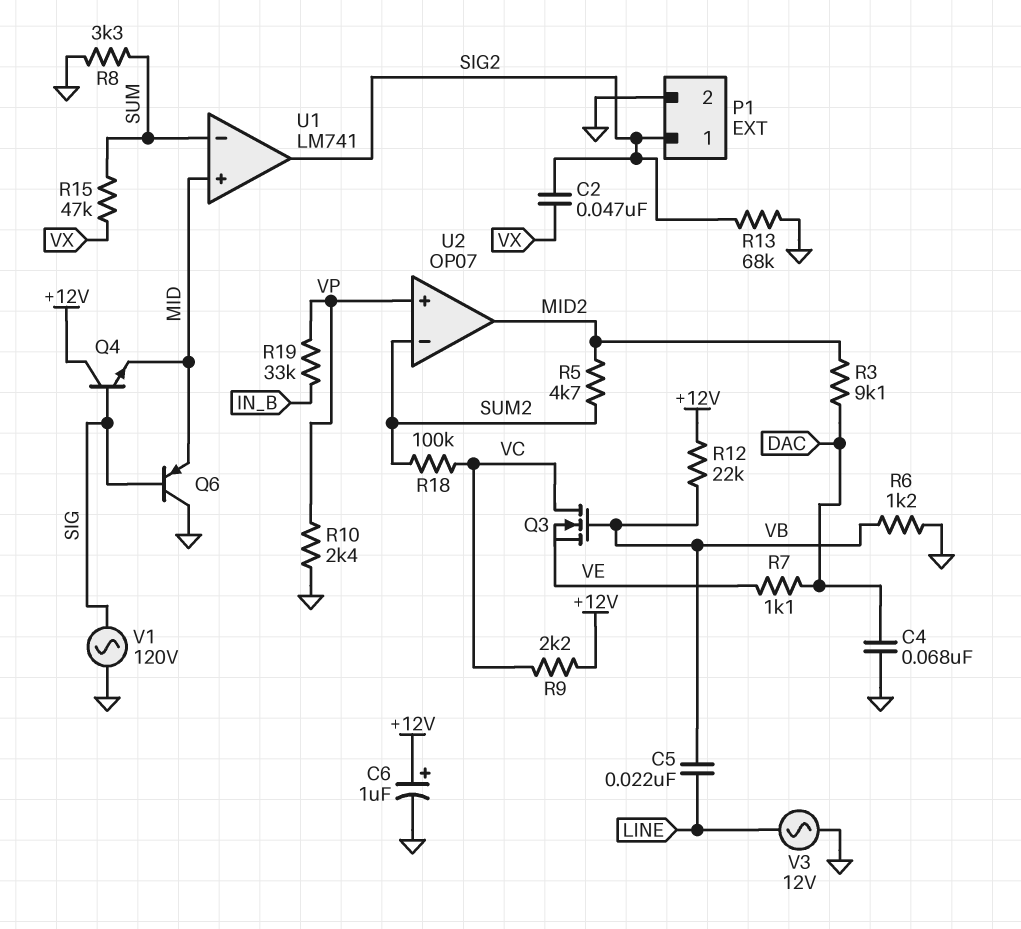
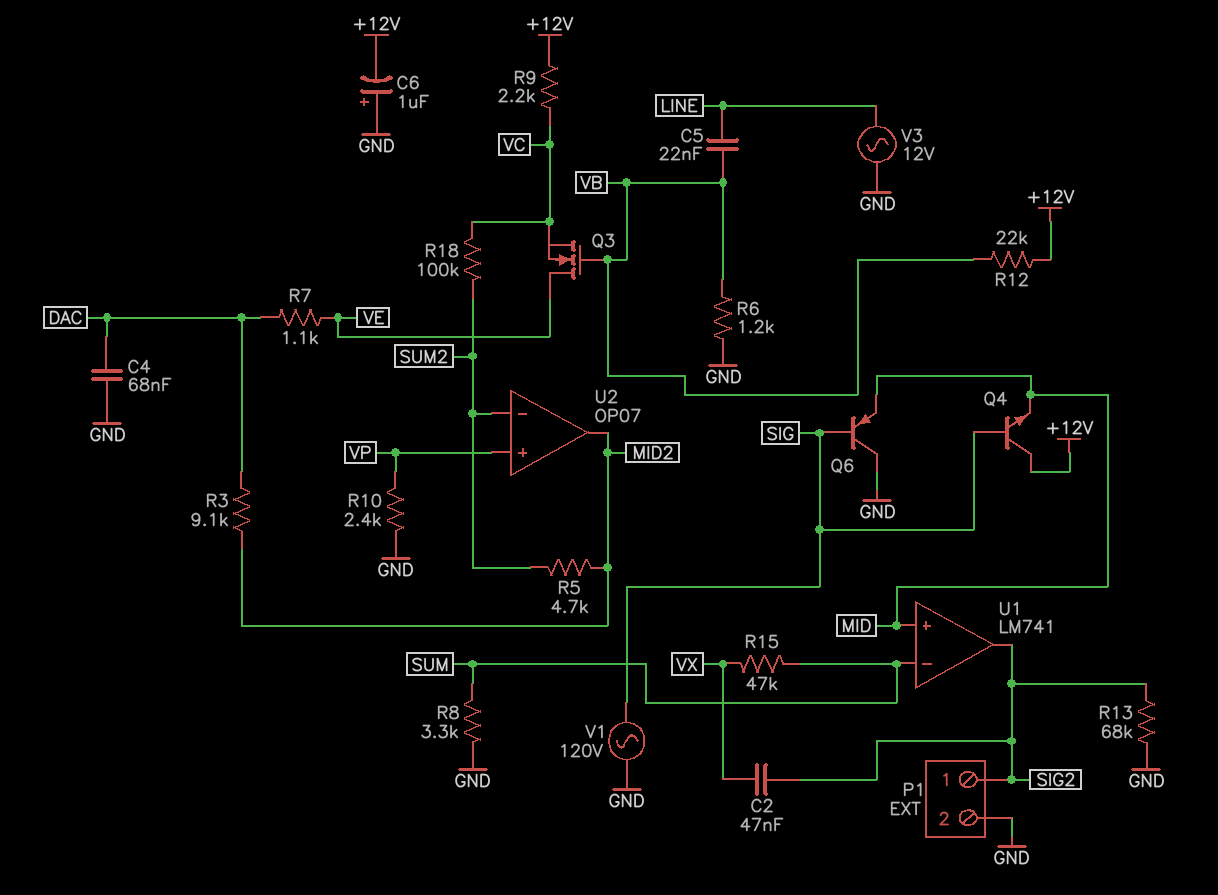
C6: 1uF (plus +12V, minus GND) -> 1uF (plus GND, minus +12V)
Q3: NMOS (G VB, D VC, S VE) -> NMOS (G VB, D VE, S VC)
R19: 33k (IN_B, VP) -> none

